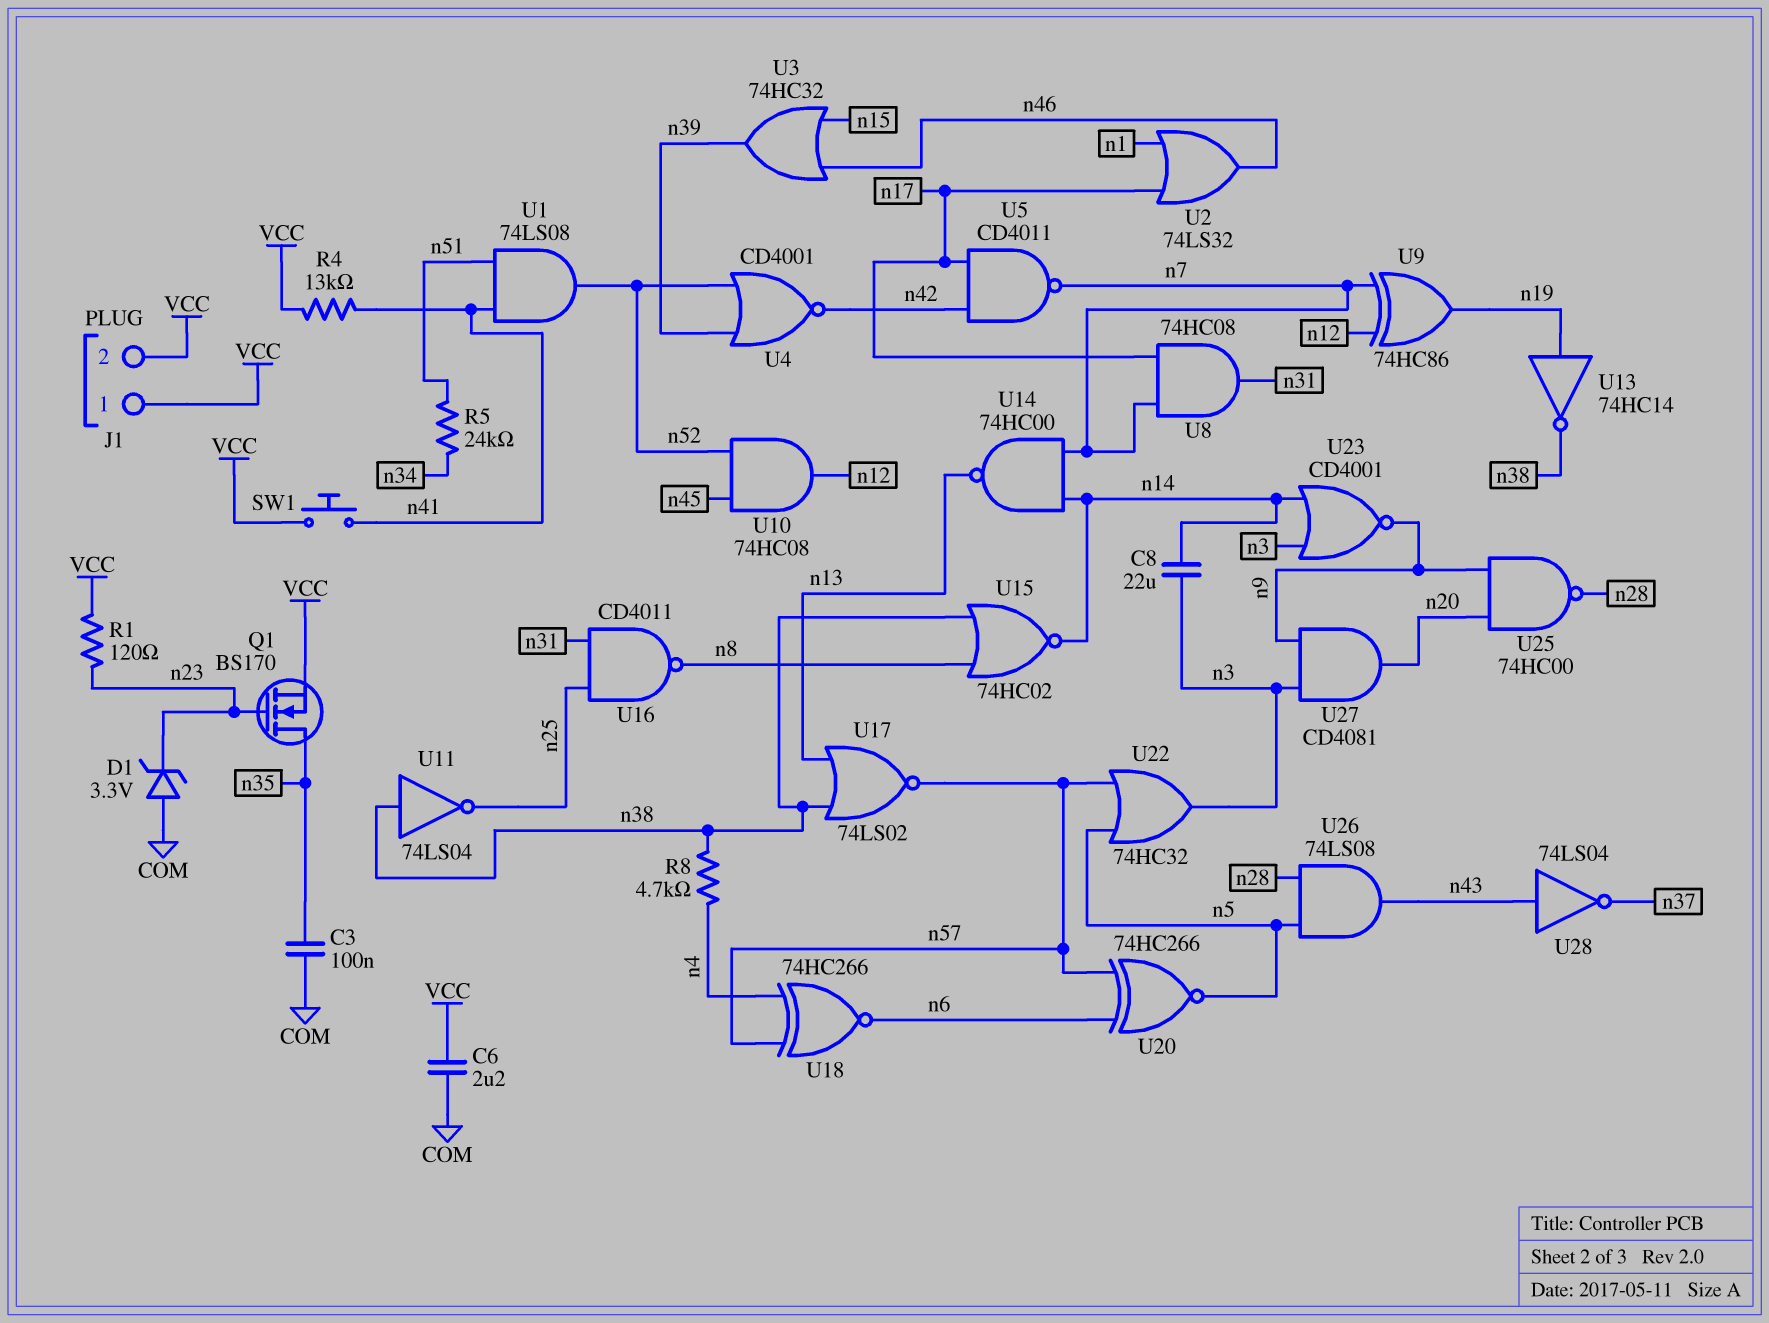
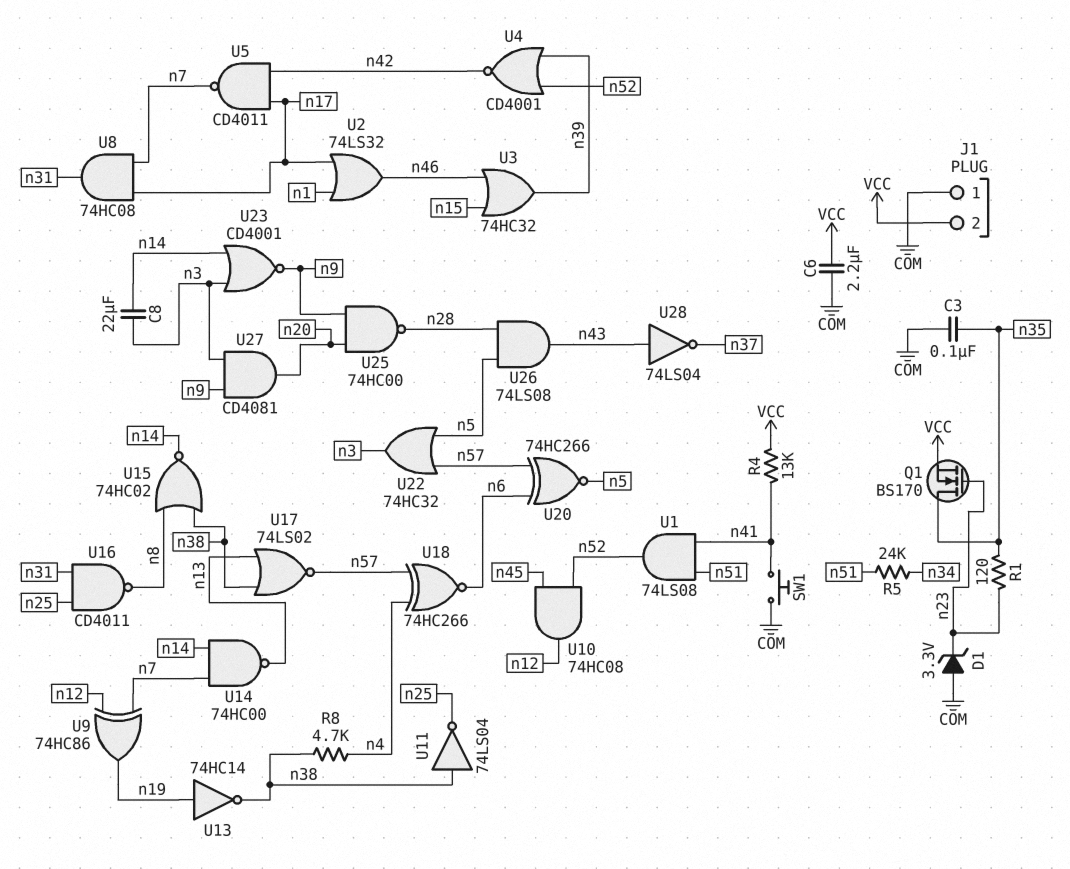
J1 pin 1: VCC -> COM
R1: 120 (VCC, n23) -> 120 (n23, n35)
SW1: button (VCC, n41) -> button (COM, n41)

